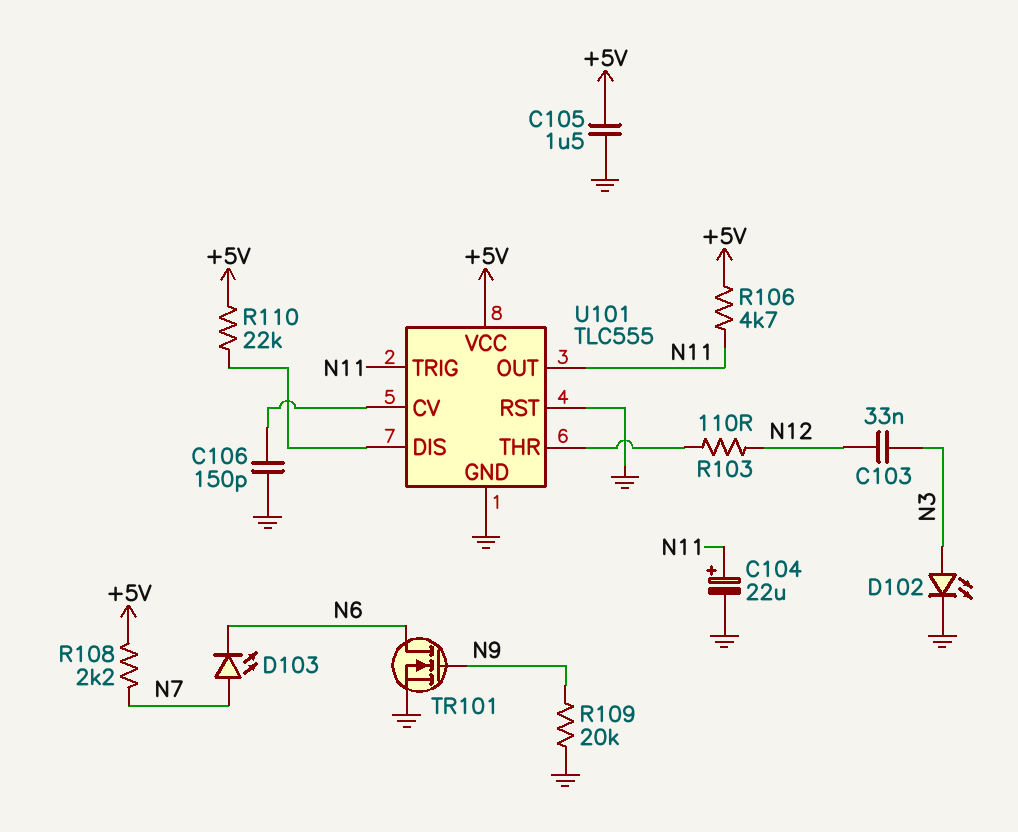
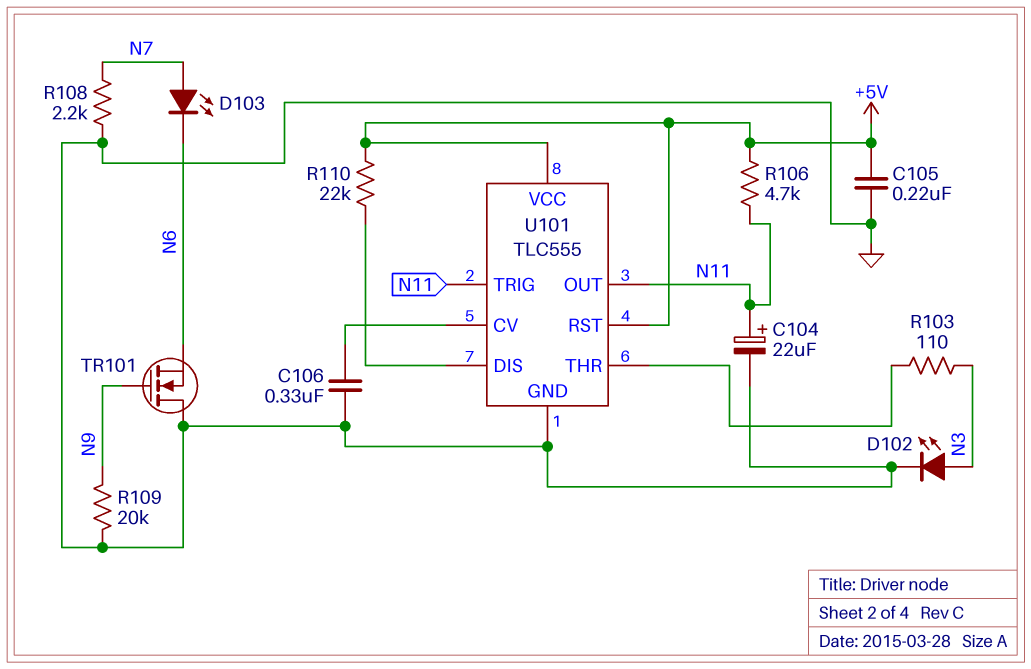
C103: 33nF (N3, N12) -> none
C105: 1.5uF (+5V, GND) -> 220nF (+5V, GND)
C106: 150pF (GND, U101/CV) -> 330nF (GND, U101/CV)
R103: 110 (N12, U101/THR) -> 110 (N3, U101/THR)
R108: 2.2k (+5V, N7) -> 2.2k (GND, N7)
TR101: NMOS (G N9, D N6, S GND) -> NMOS (G N9, D GND, S N6)
U101 pin RST: GND -> +5V

